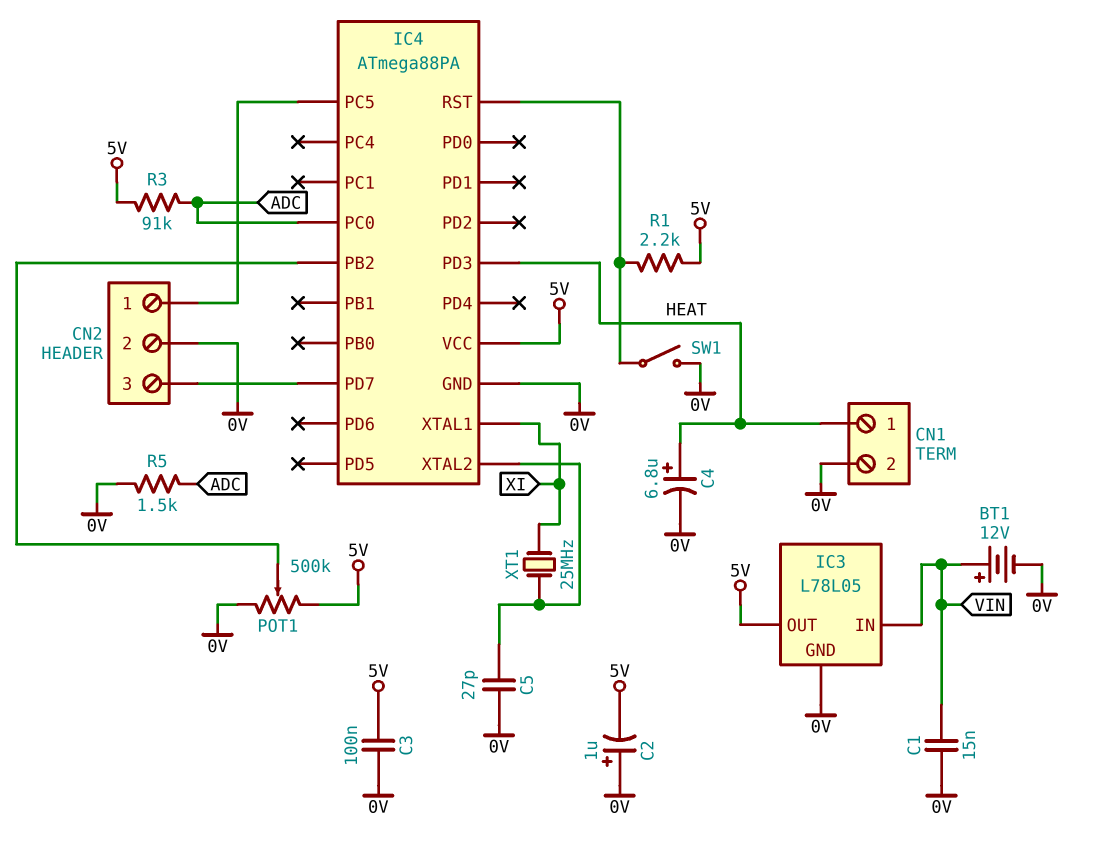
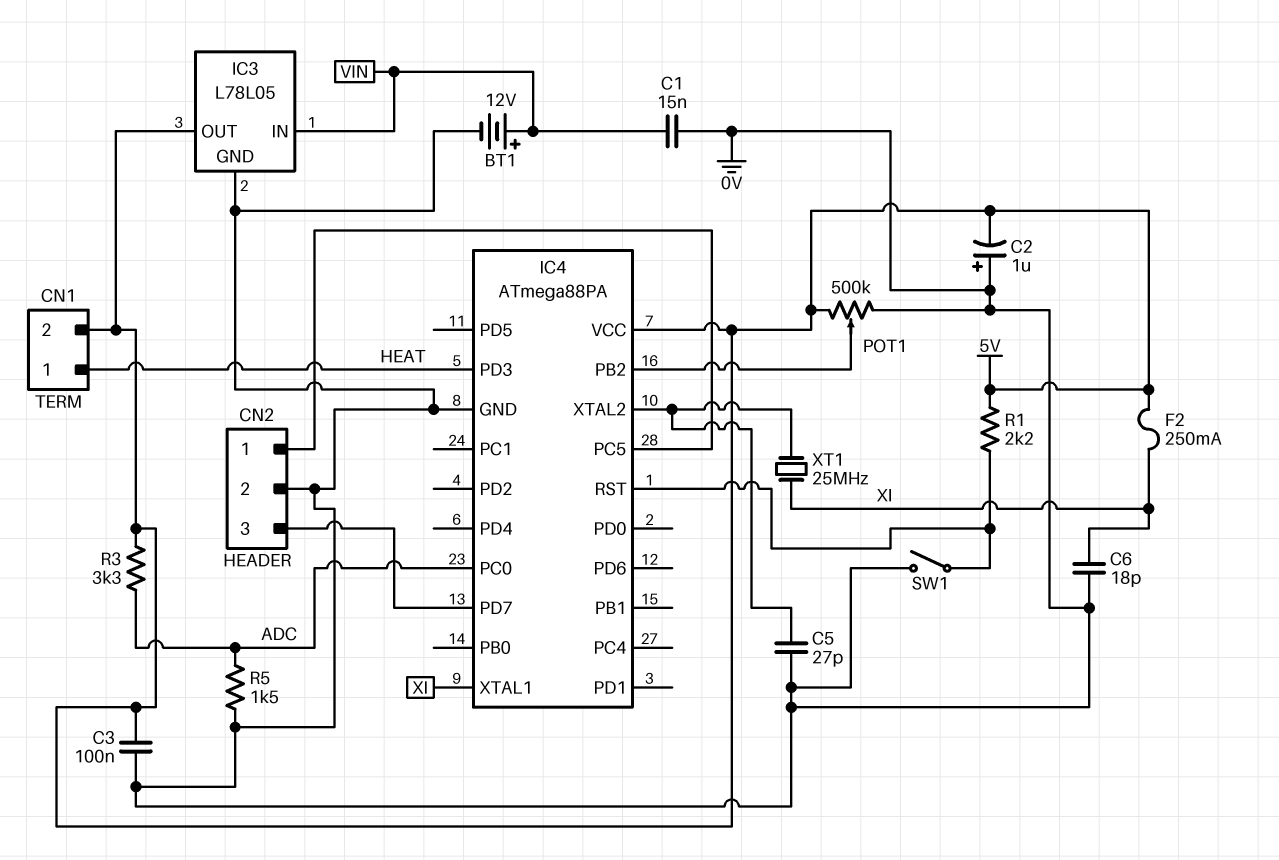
C4: 6.8uF (plus HEAT, minus 0V) -> none
C6: none -> 18pF (0V, XI)
CN1 pin 2: 0V -> 5V
F2: none -> 250mA (5V, XI)
R3: 91k (5V, ADC) -> 3.3k (5V, ADC)

